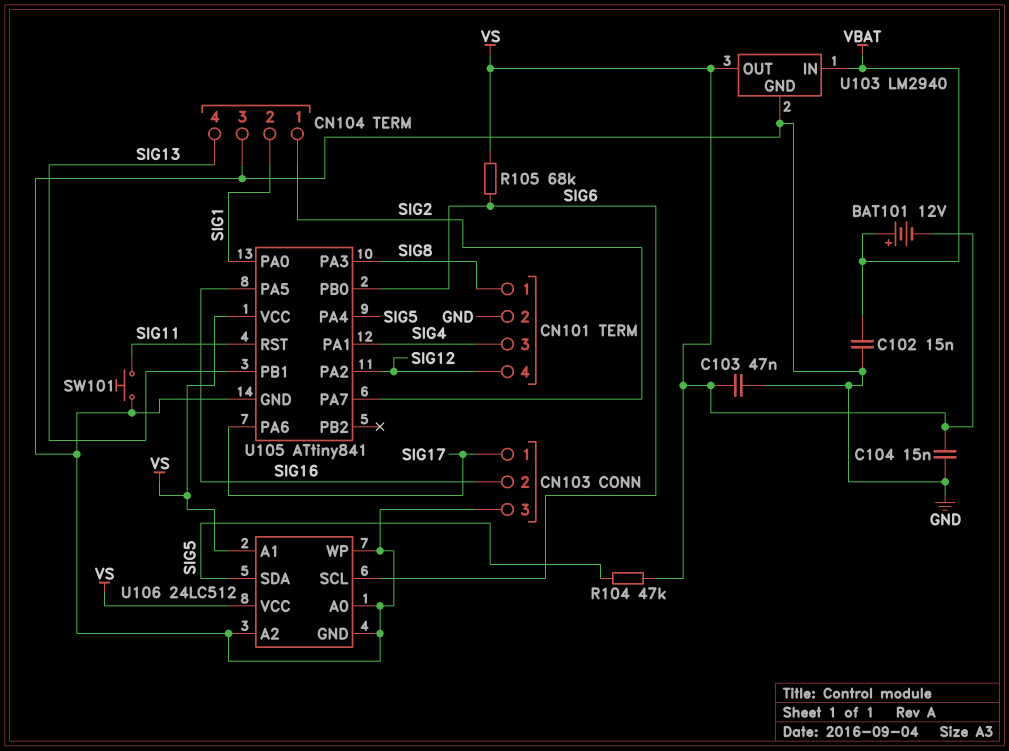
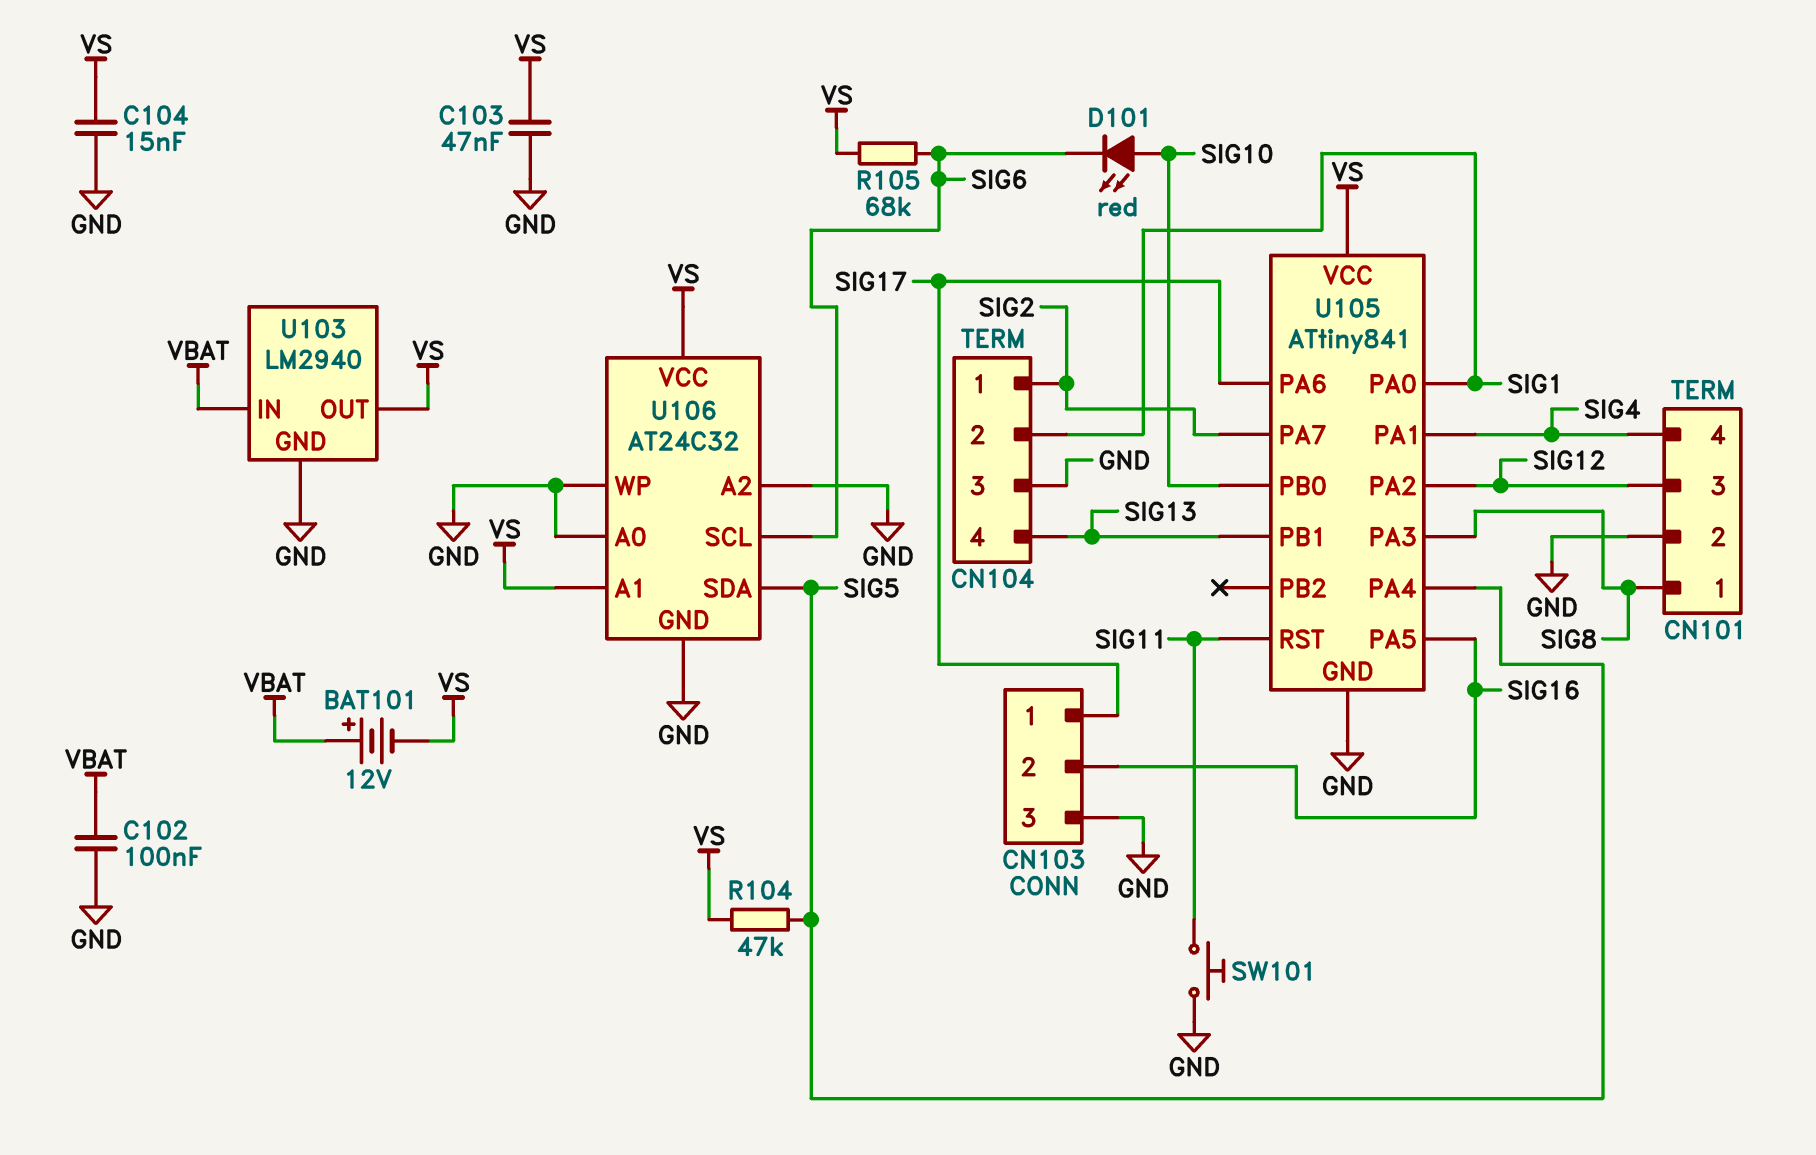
C102: 15nF (GND, VBAT) -> 100nF (GND, VBAT)
CN101 pin 3: SIG4 -> SIG12
CN101 pin 4: SIG12 -> SIG4
D101: none -> LED red (A SIG10, K SIG6)
U105 pin PB0: SIG6 -> SIG10
U106: 24LC512 -> AT24C32

